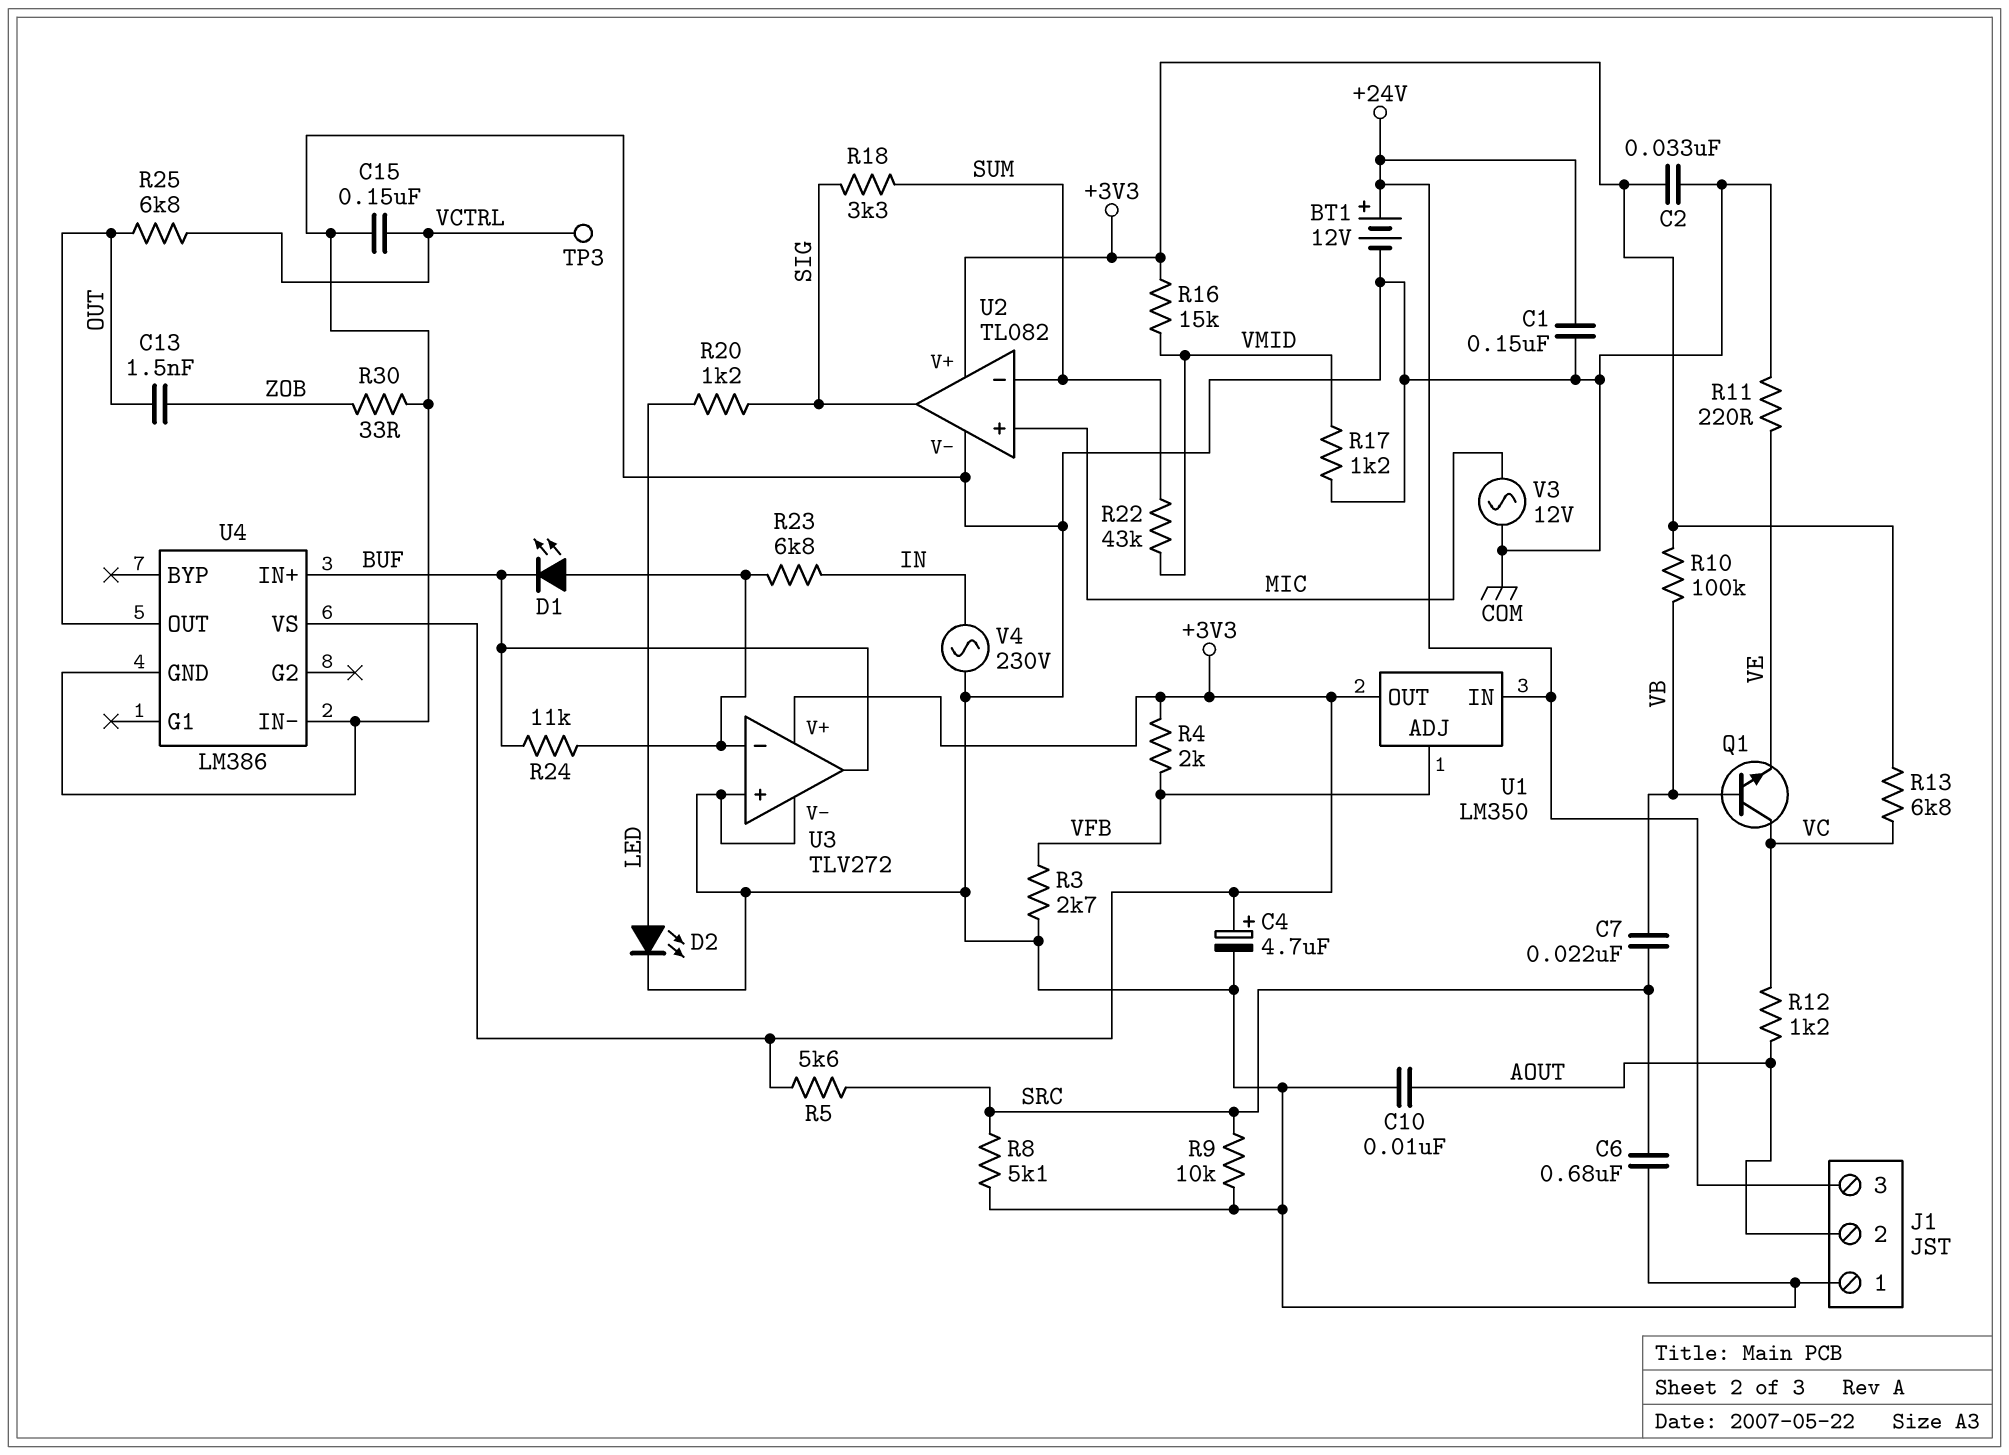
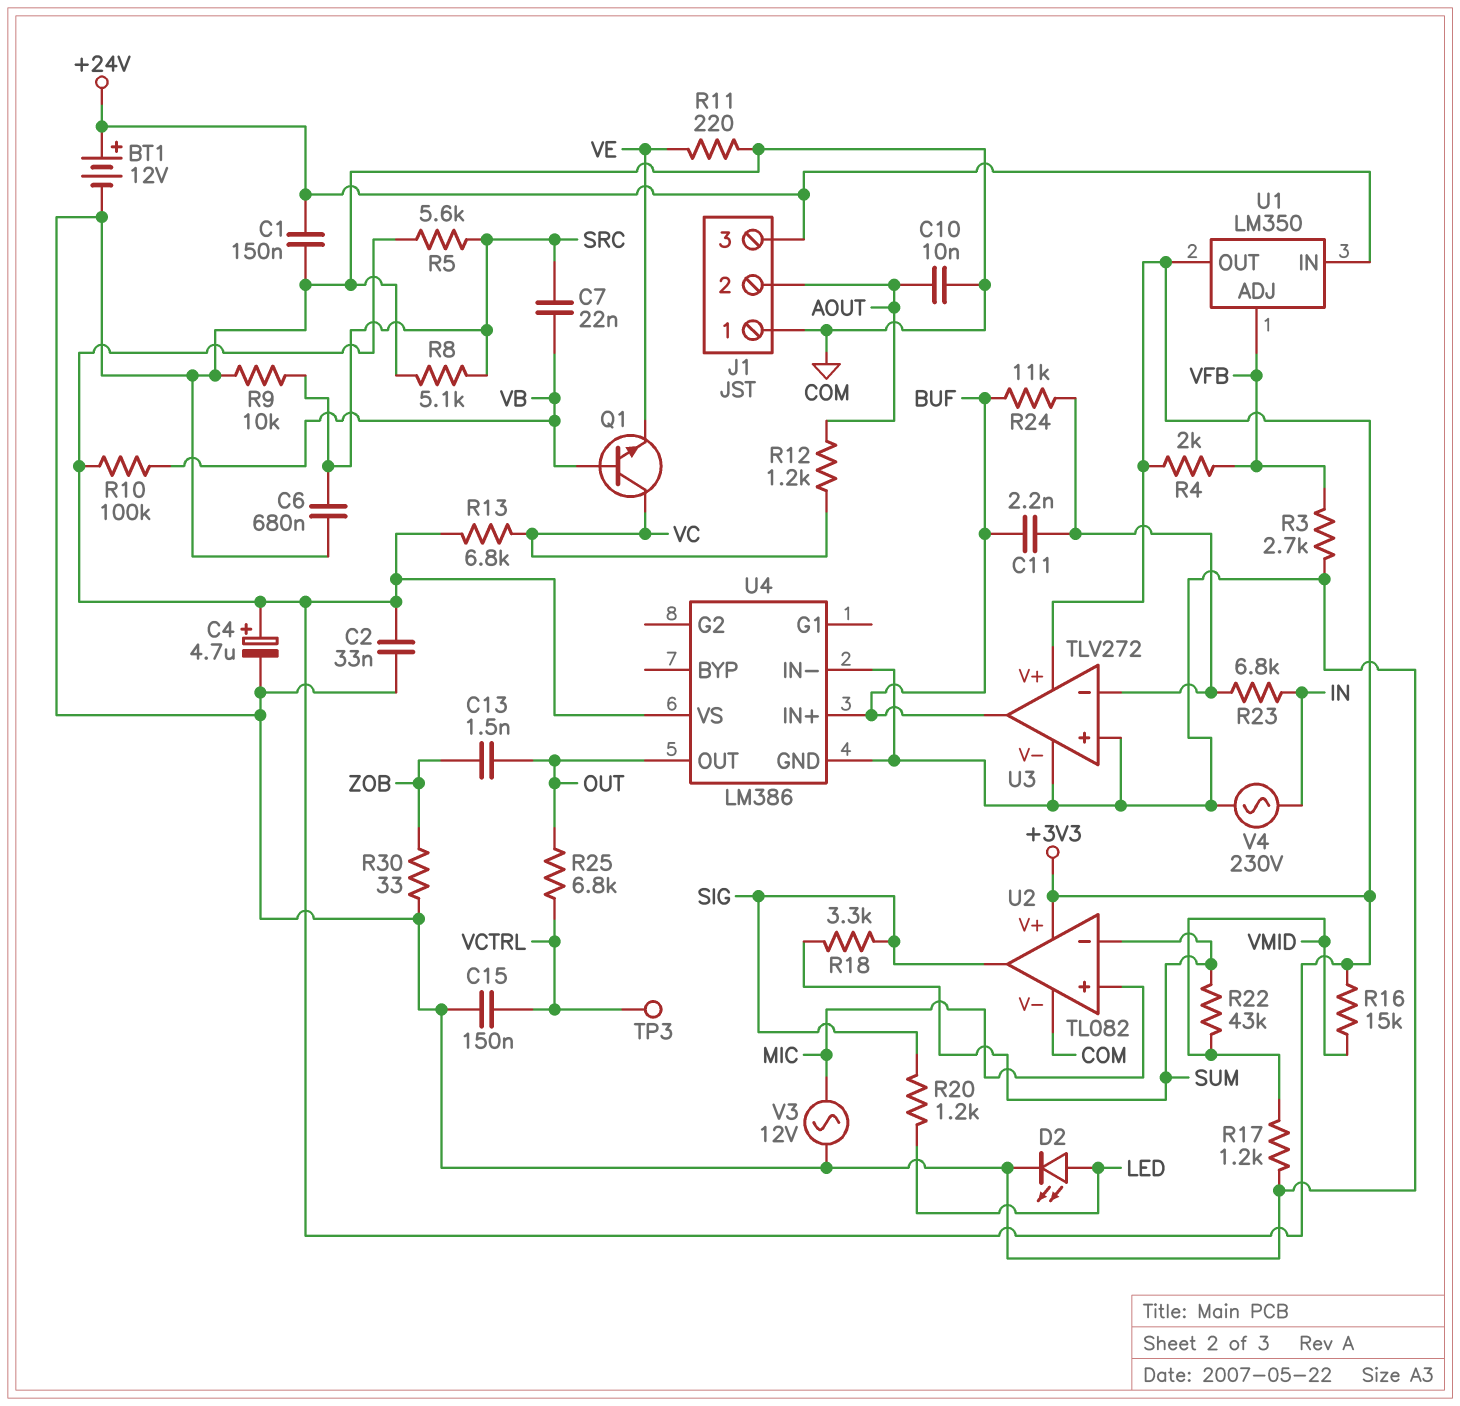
C11: none -> 2.2nF (BUF, U3/in-)
D1: LED (A U3/in-, K BUF) -> none

